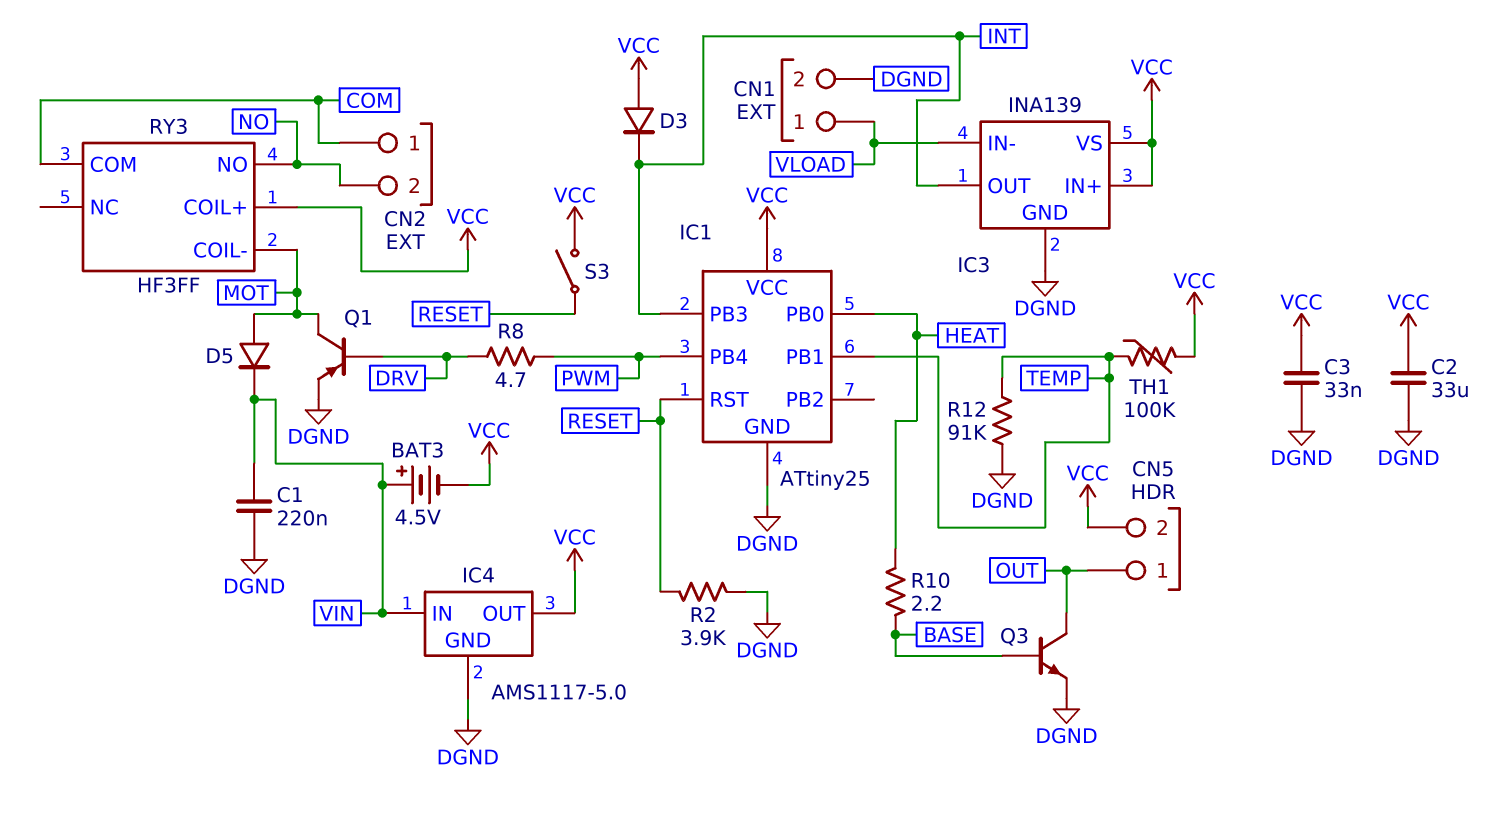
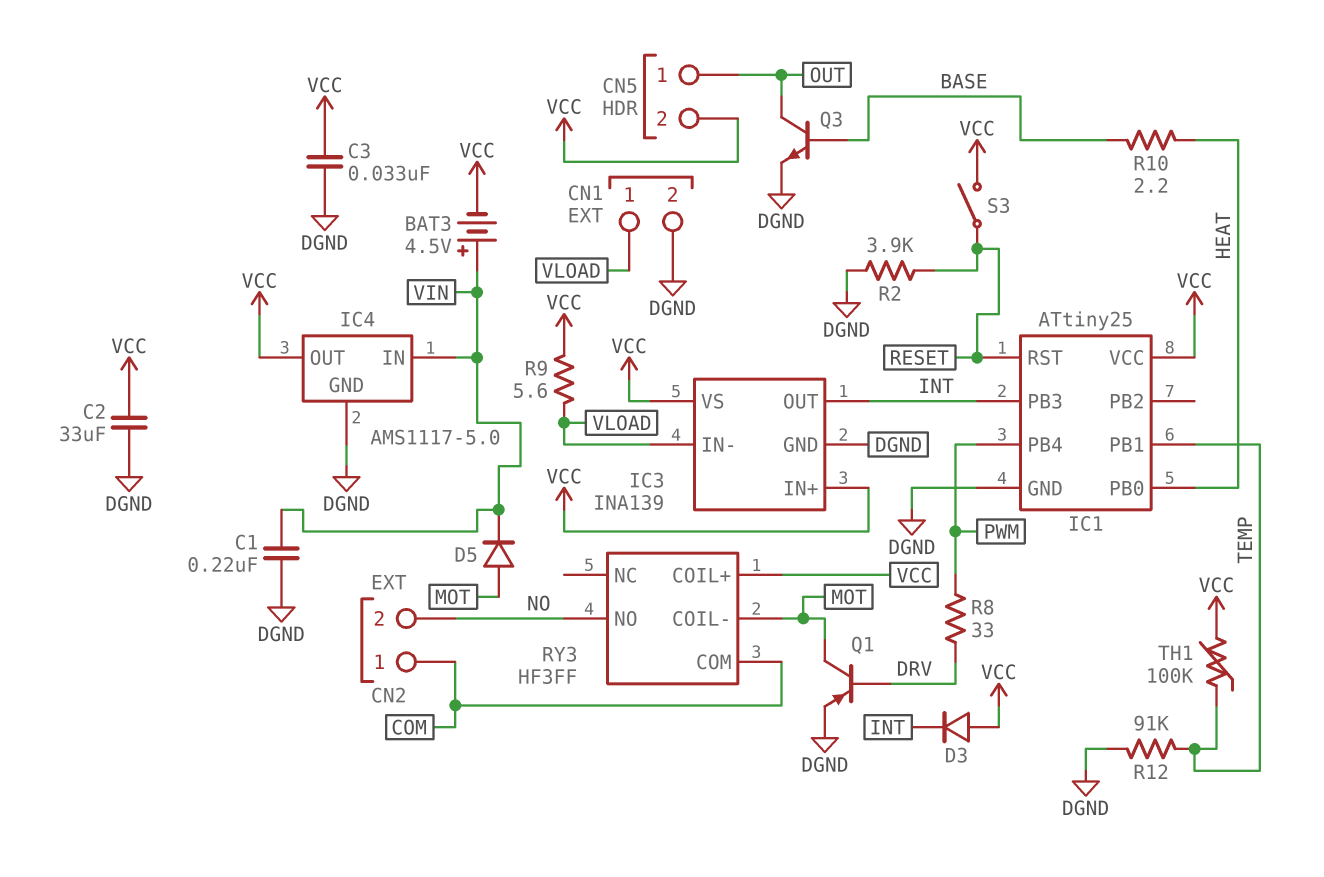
R8: 4.7 (DRV, PWM) -> 33 (DRV, PWM)
R9: none -> 5.6 (VCC, VLOAD)

